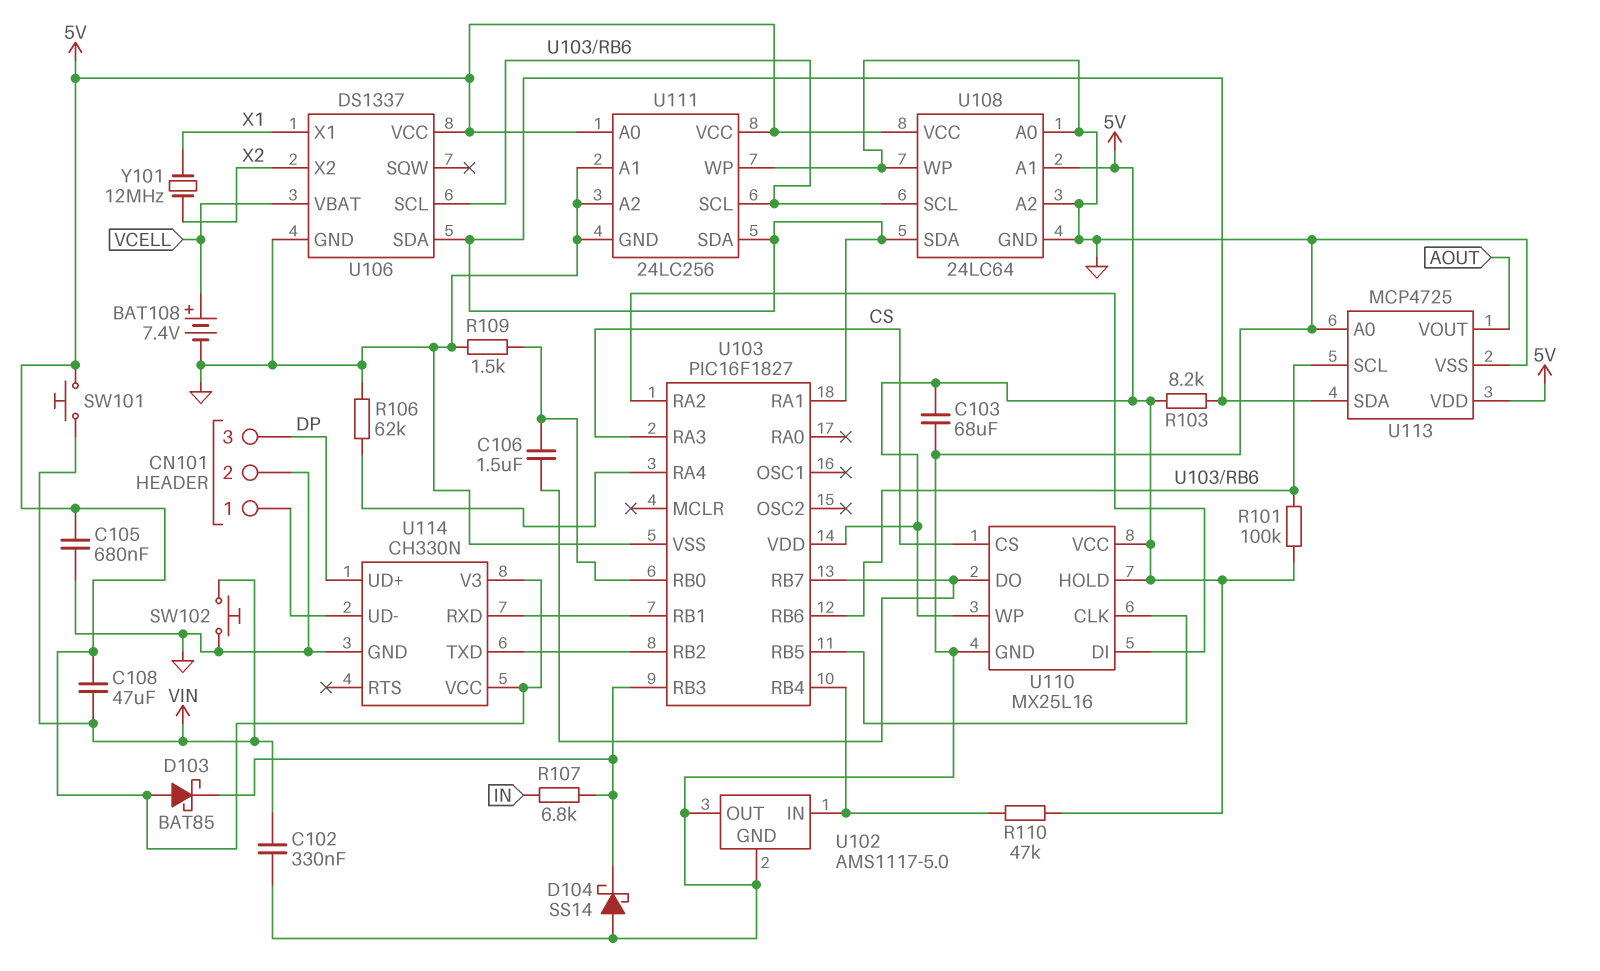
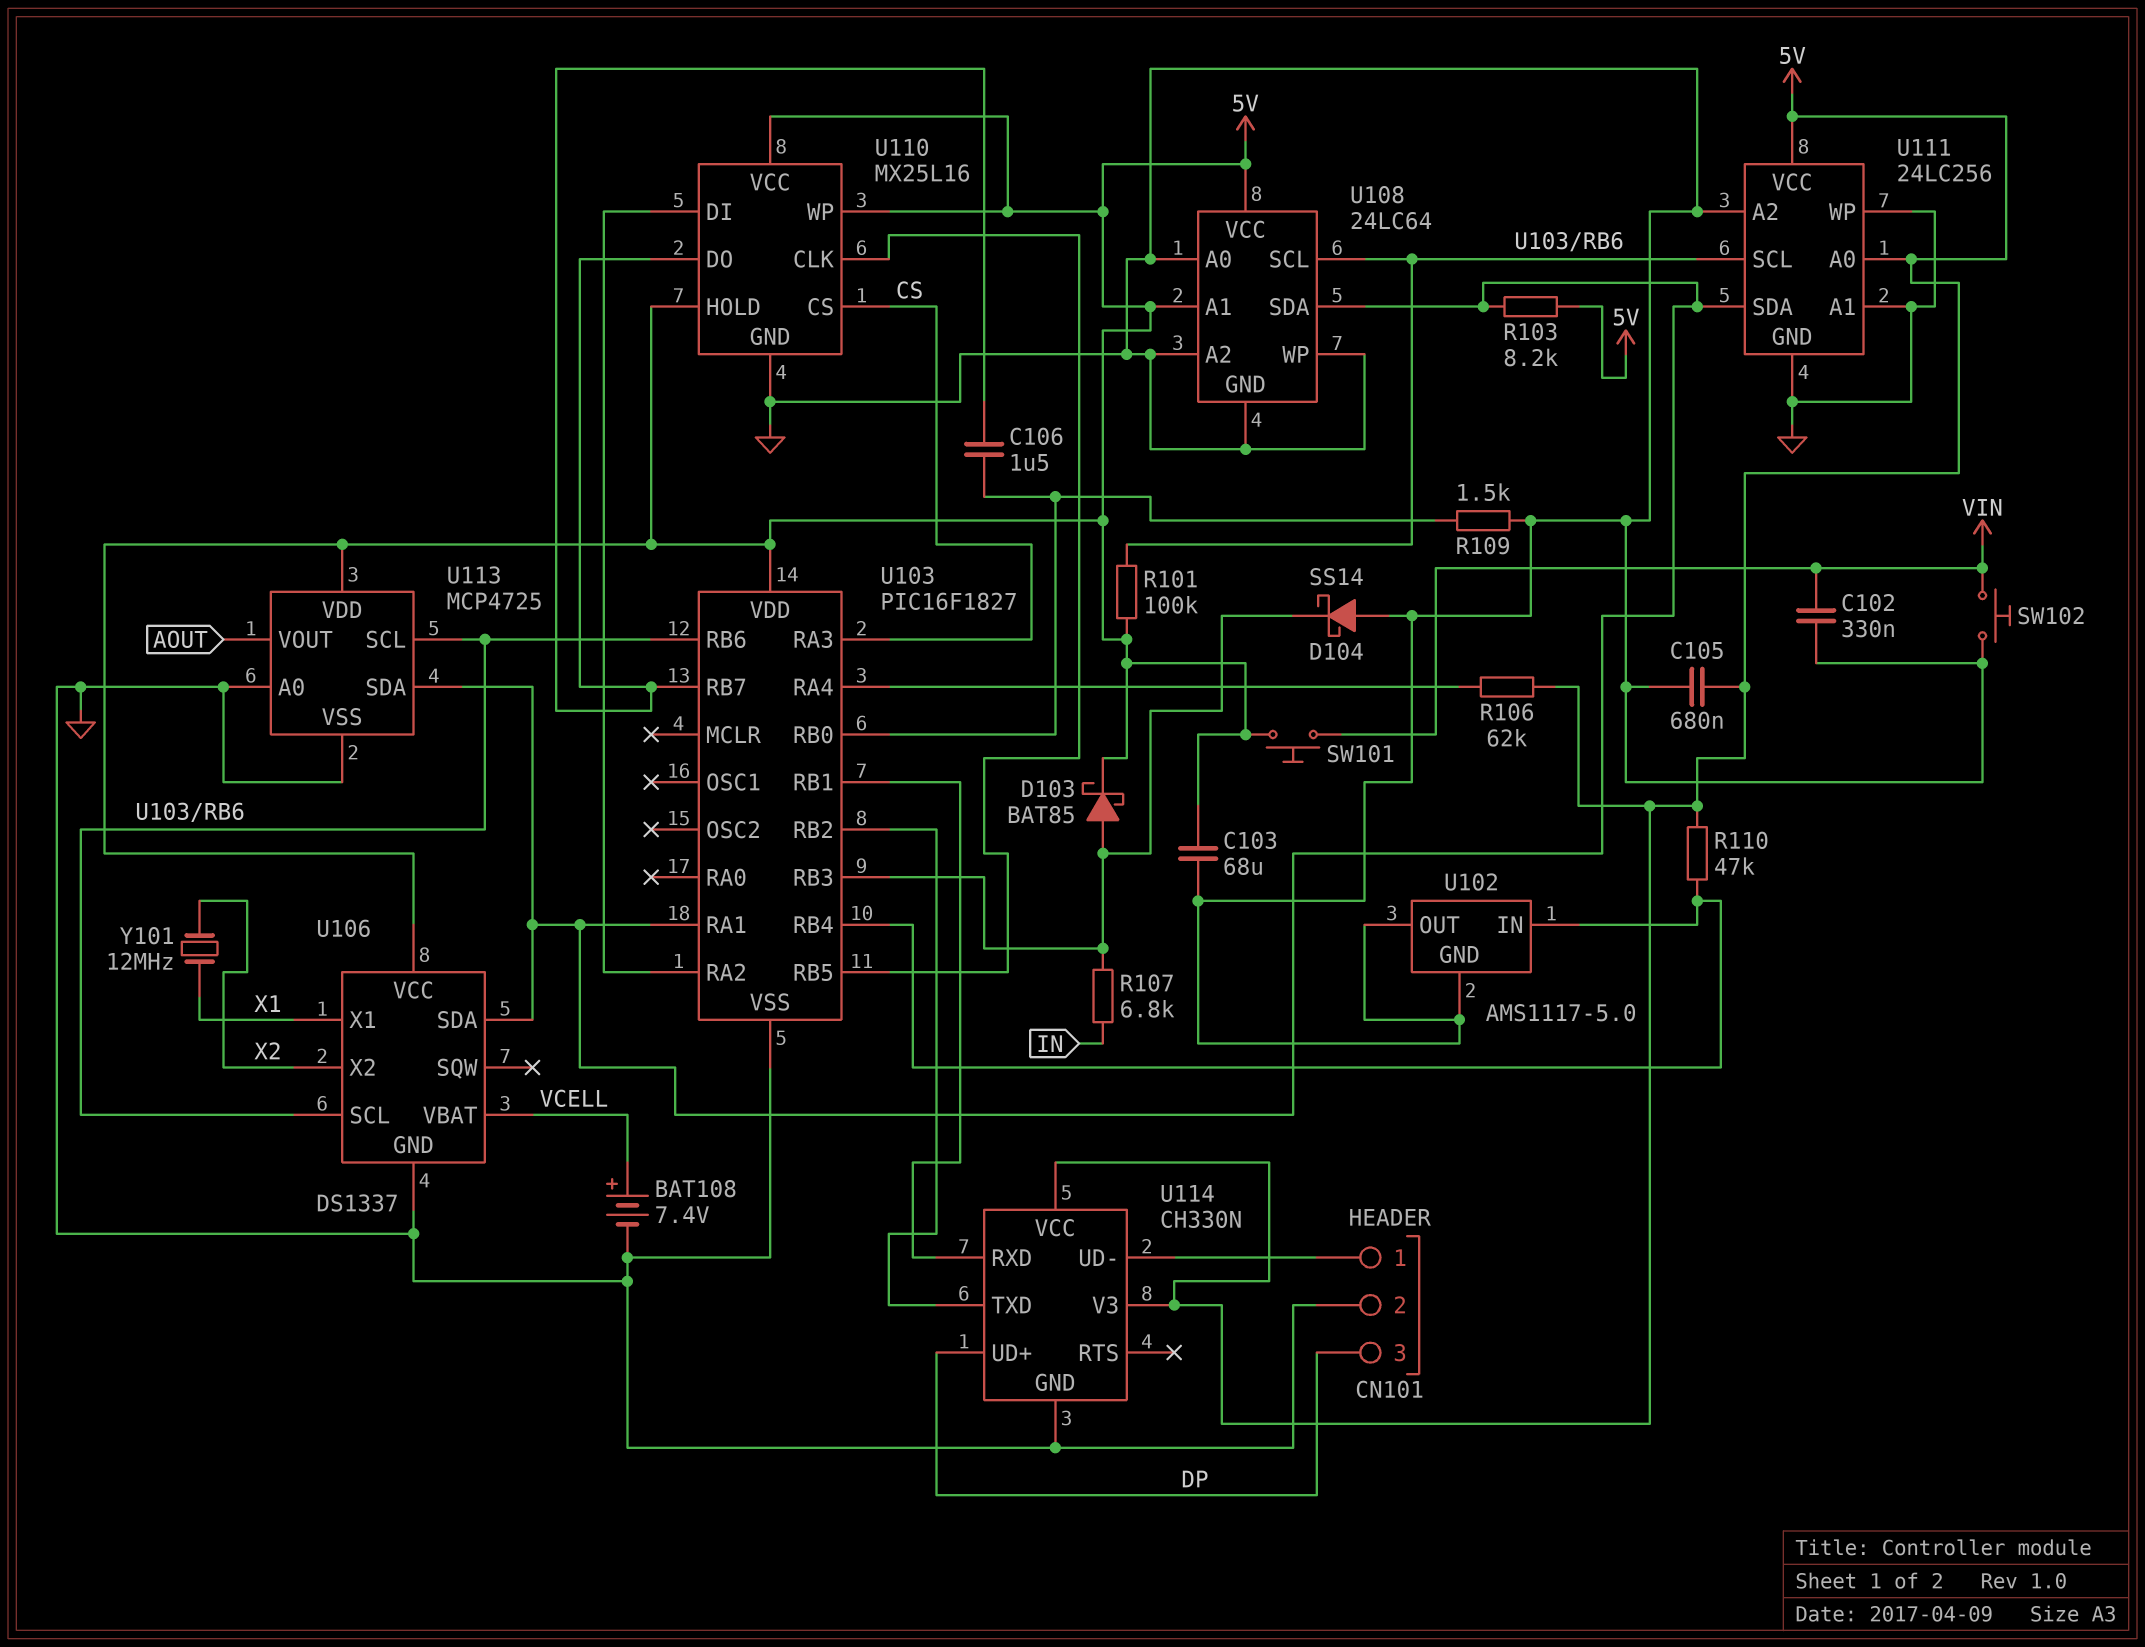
C108: 47uF (5V, VIN) -> none
D103: schottky BAT85 (A 5V, K U103/RB3) -> schottky BAT85 (A U103/RB3, K 5V)
R106: 62k (GND, U103/RA4) -> 62k (5V, U103/RA4)

